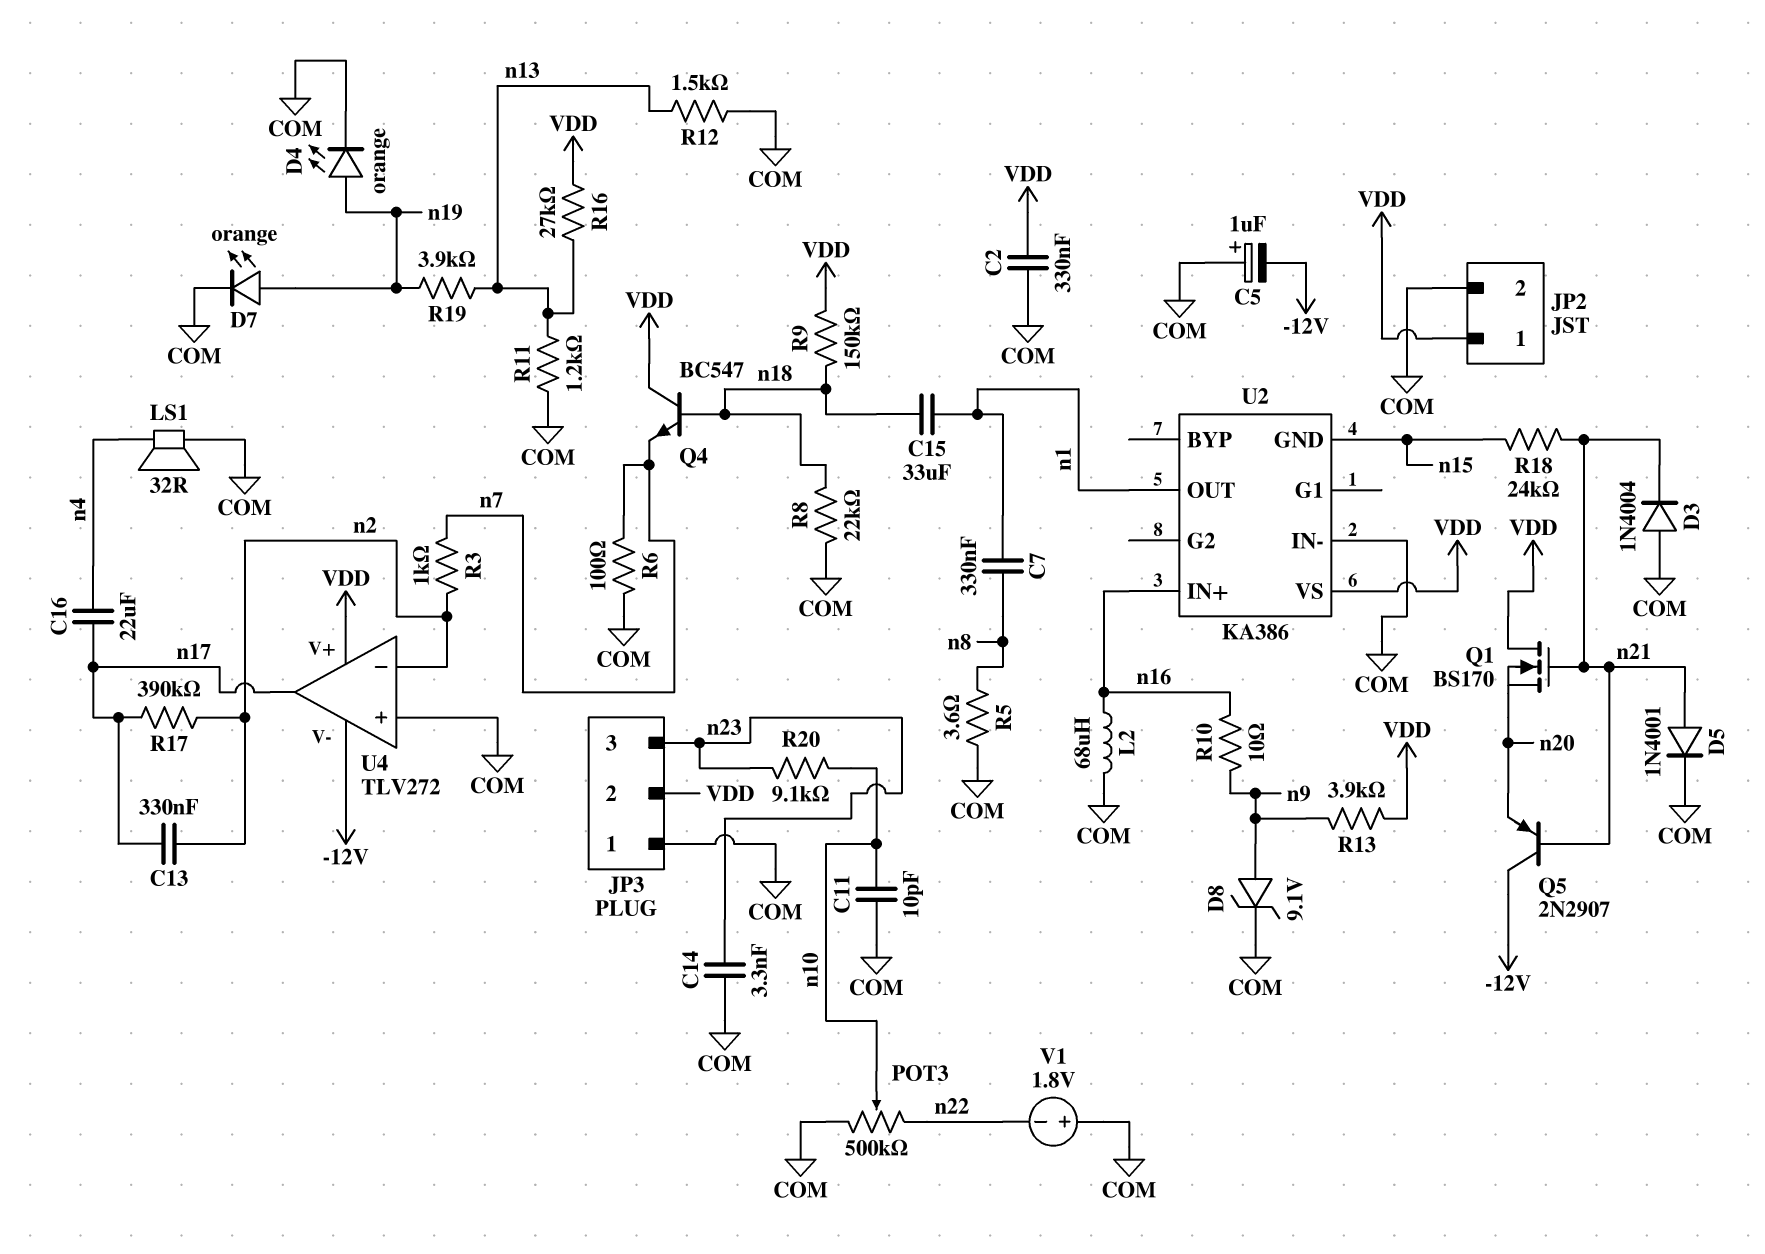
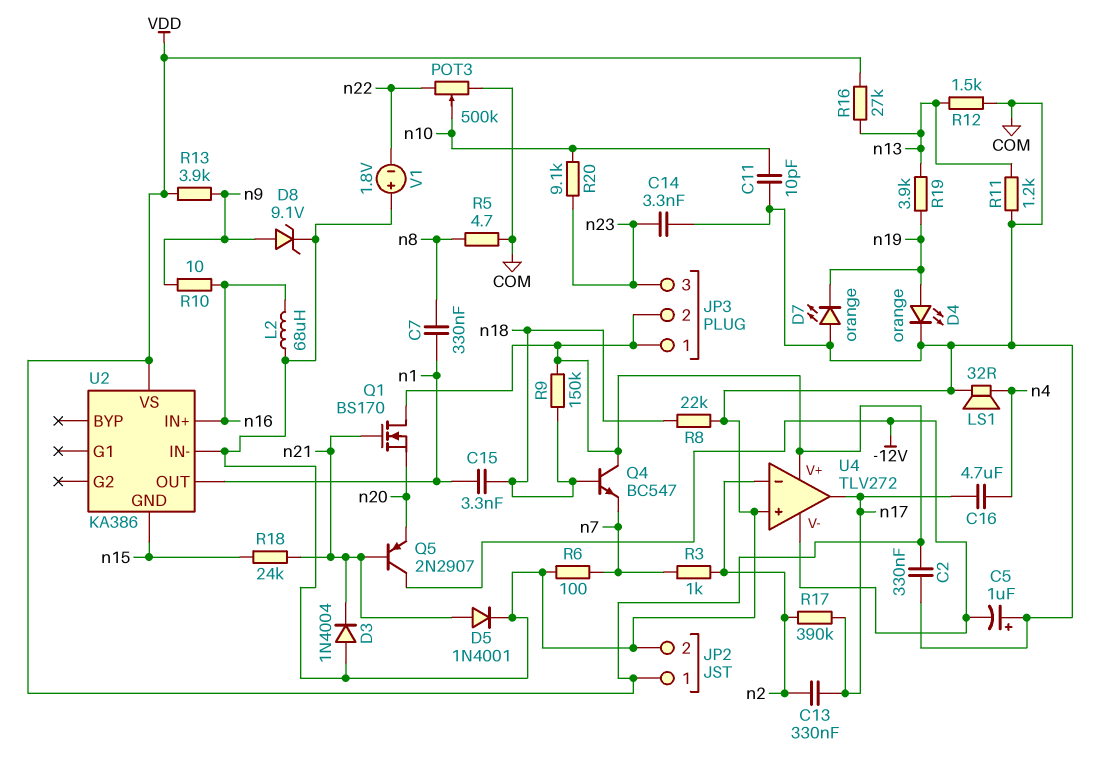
C15: 33uF (n1, n18) -> 3.3nF (n1, n18)
C16: 22uF (n4, n17) -> 4.7uF (n4, n17)
D7: LED orange (A n19, K COM) -> LED orange (A COM, K n19)
JP3 pin 1: COM -> VDD
R5: 3.6 (COM, n8) -> 4.7 (COM, n8)

